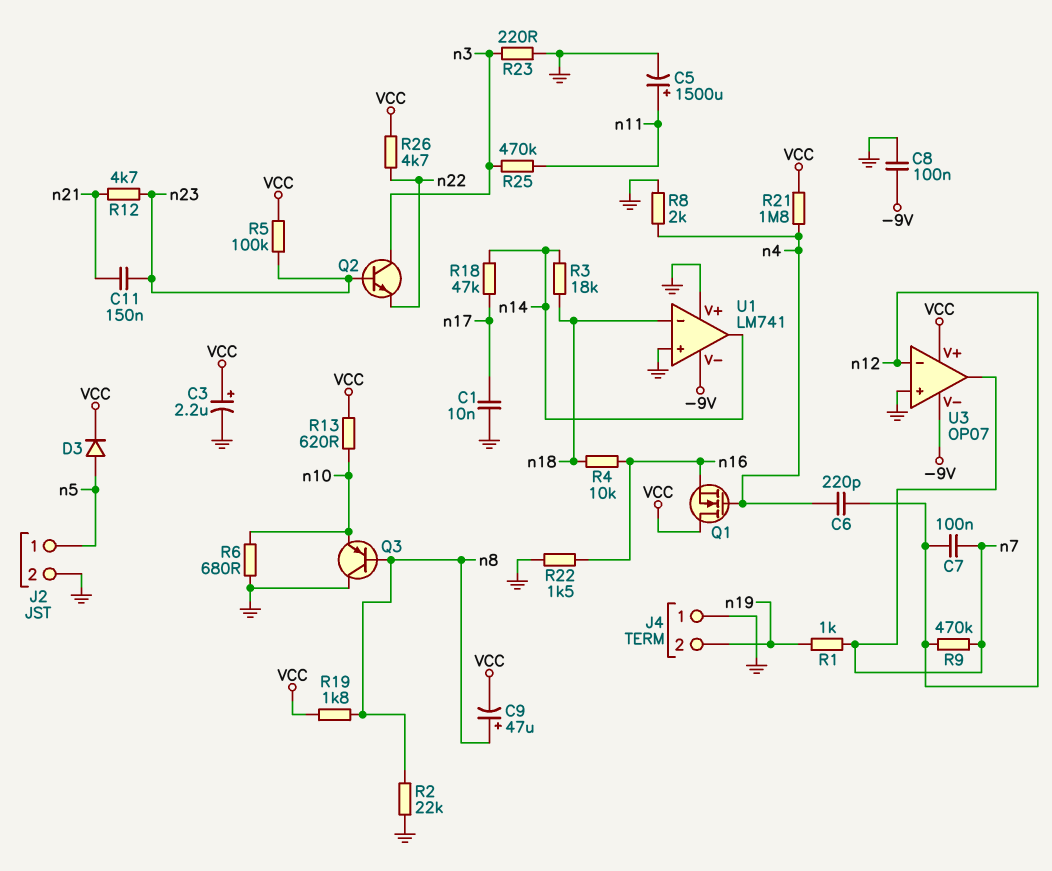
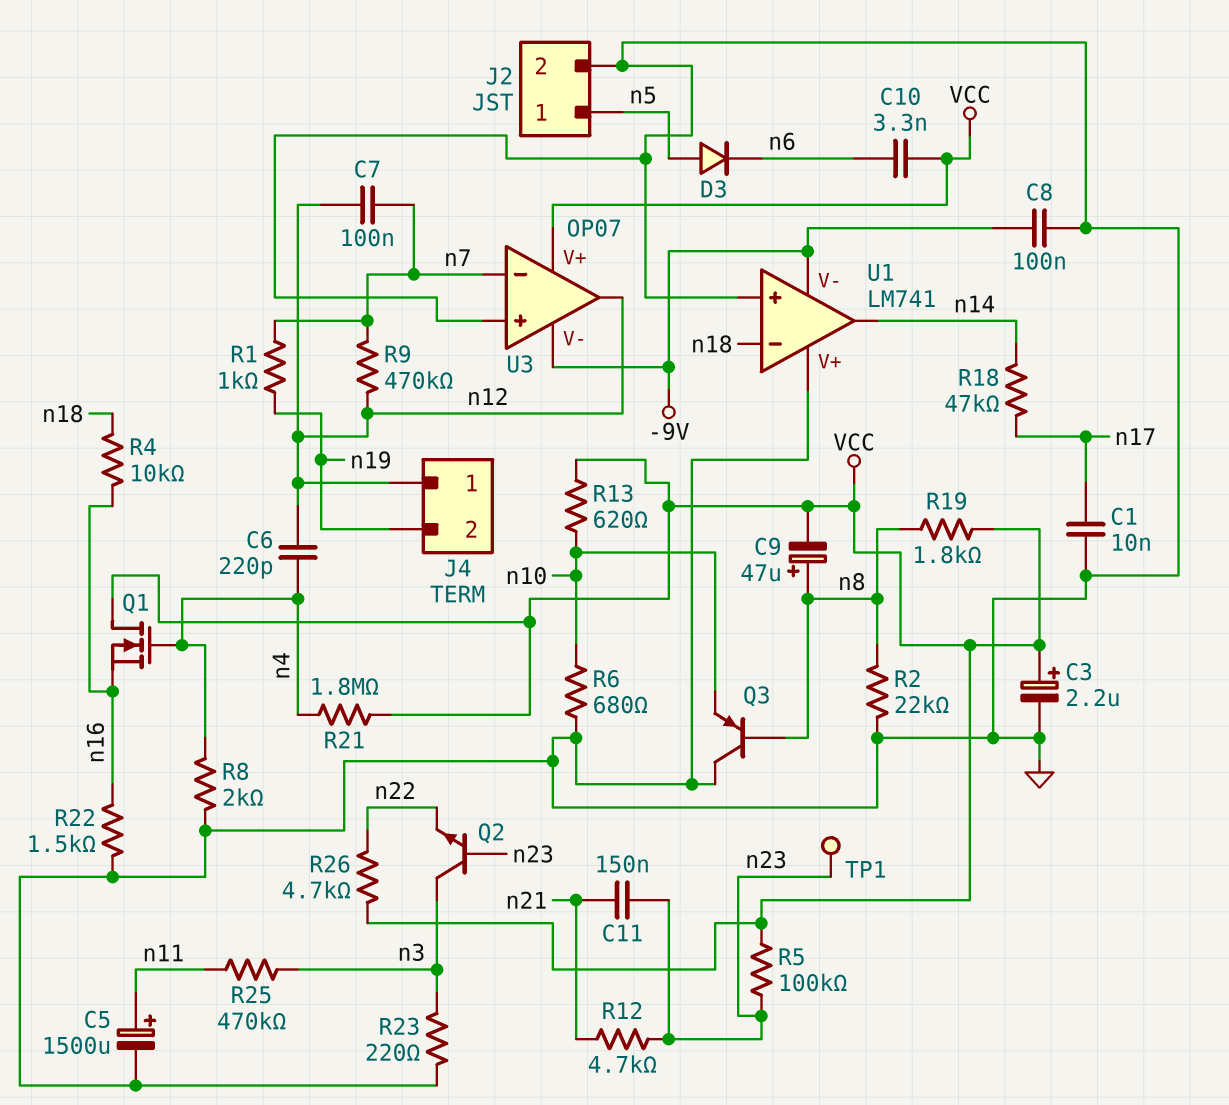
C10: none -> 3.3nF (VCC, n6)
D3: diode (A n5, K VCC) -> diode (A n5, K n6)
J4 pin 1: GND -> n12
R3: 18k (n14, n18) -> none
TP1: none -> test point (n23)
U3 pin in-: n12 -> n7
U3 pin out: n7 -> n12

